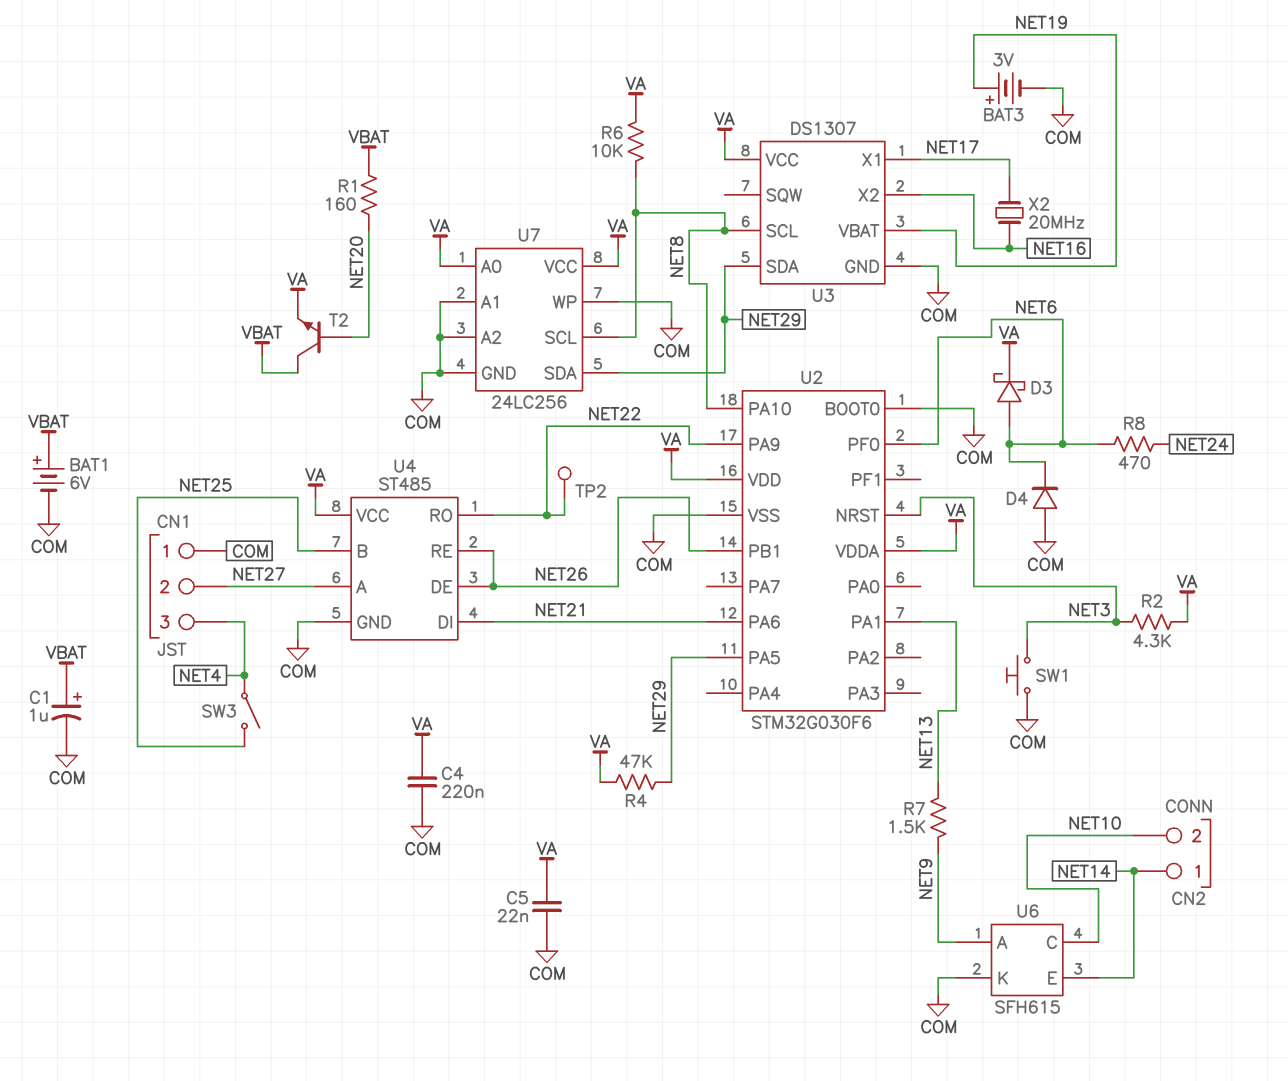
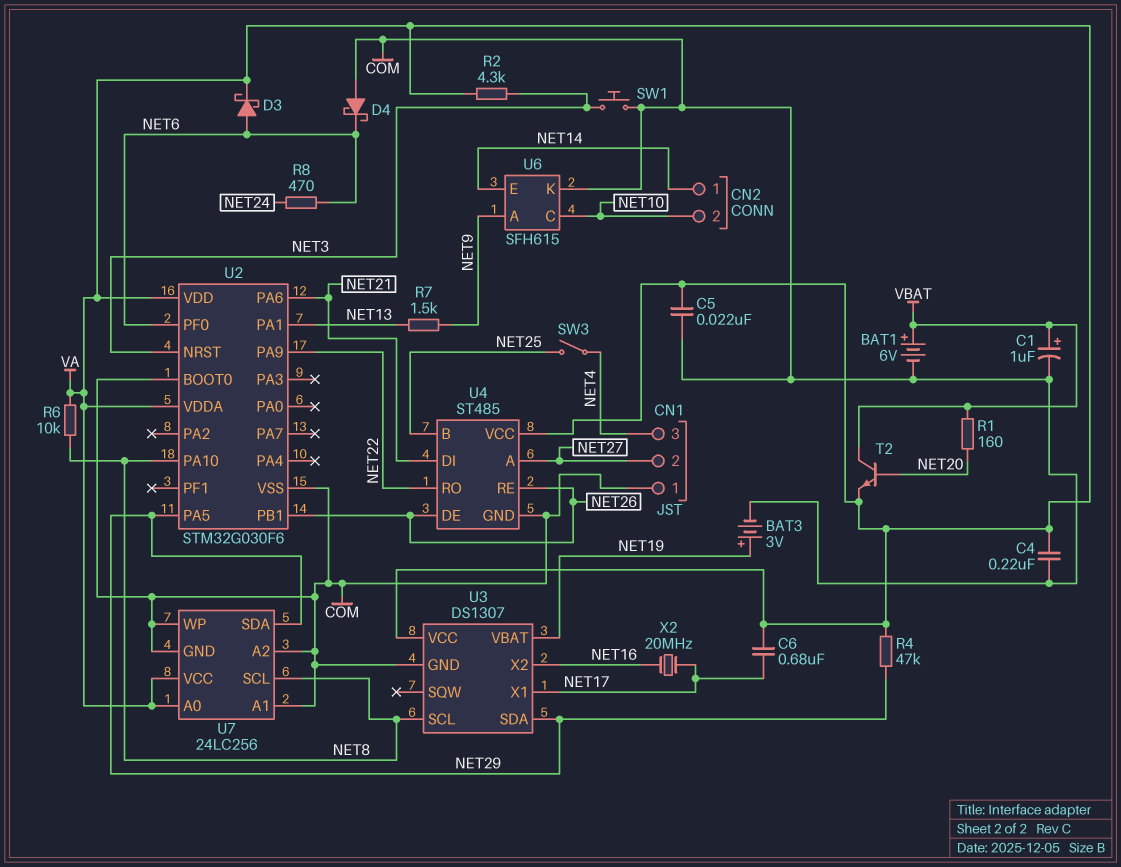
C6: none -> 680nF (NET17, VA)
D4: diode (A COM, K NET6) -> schottky (A COM, K NET6)
TP2: test point (NET22) -> none

